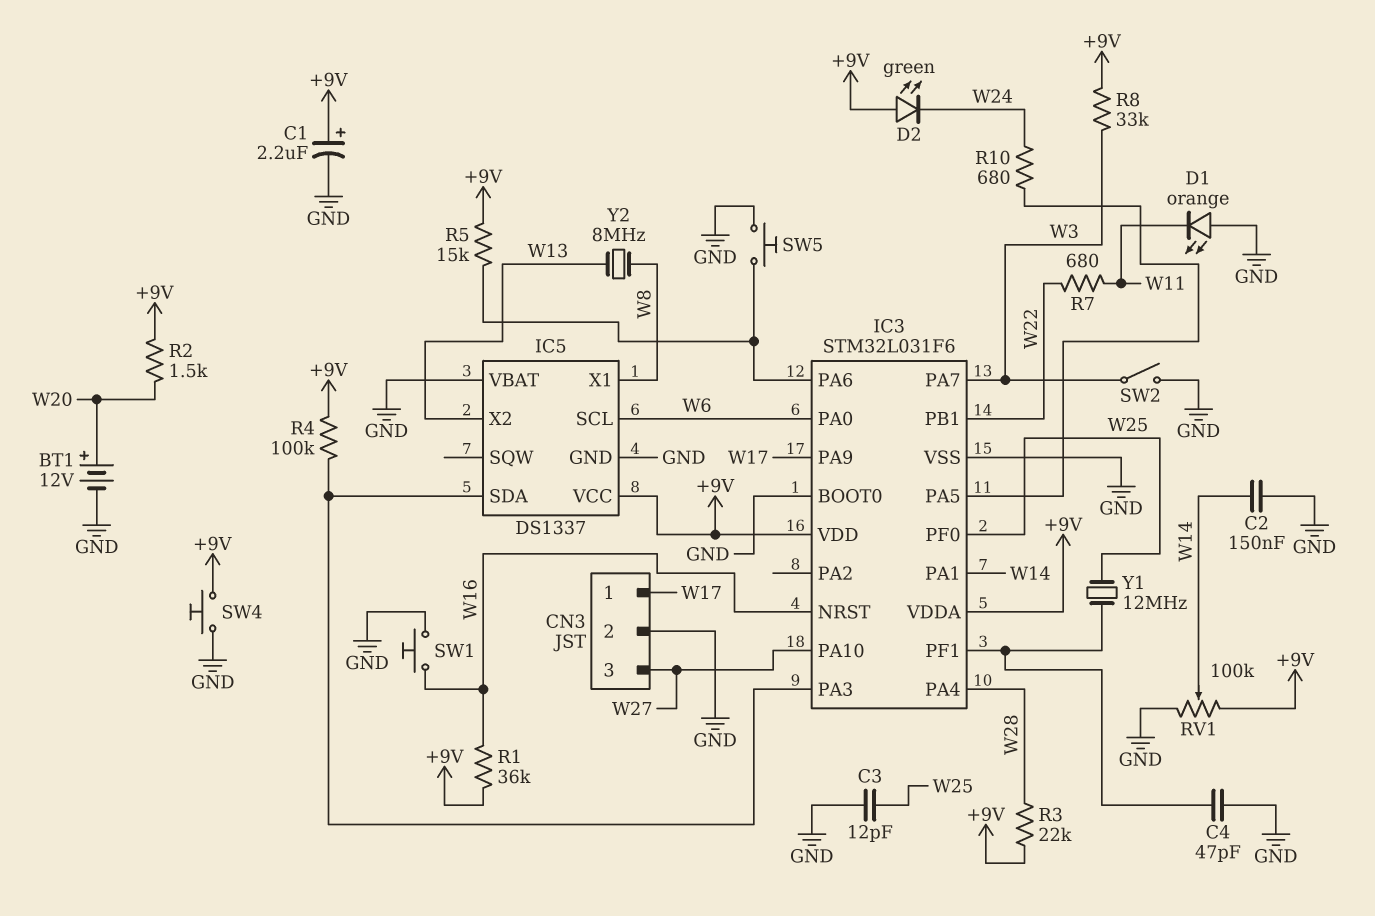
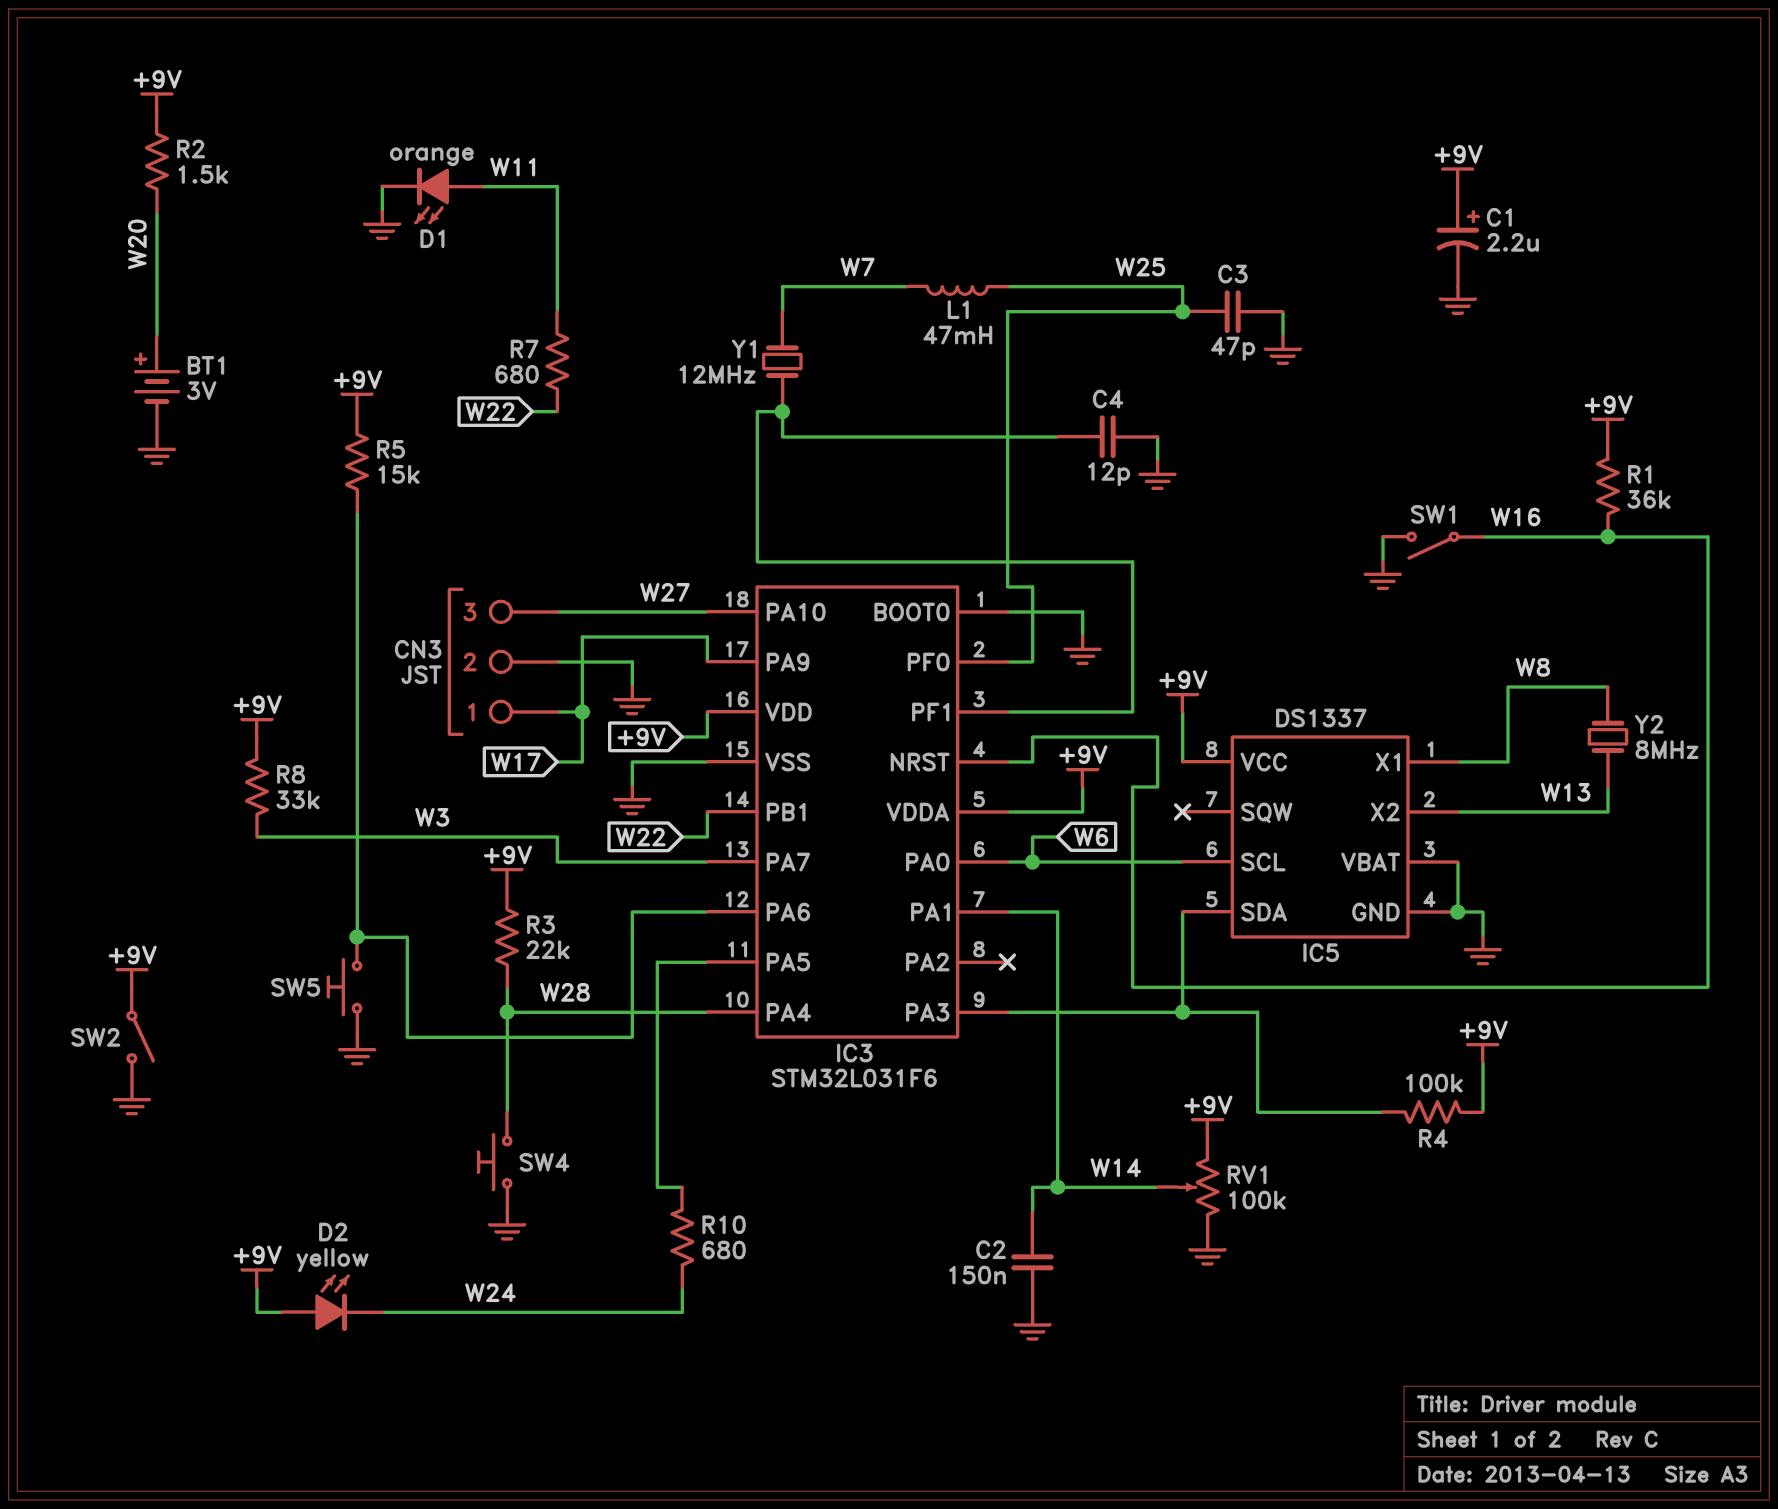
BT1: 12V (plus W20, minus GND) -> 3V (plus W20, minus GND)
C3: 12pF (GND, W25) -> 47pF (GND, W25)
C4: 47pF (GND, IC3/PF1) -> 12pF (GND, IC3/PF1)
D1: LED orange (A GND, K W11) -> LED orange (A W11, K GND)
D2: LED green (A +9V, K W24) -> LED yellow (A +9V, K W24)
L1: none -> 47mH (W7, W25)
SW1: button (GND, W16) -> switch (GND, W16)
SW2: switch (GND, W3) -> switch (+9V, GND)
SW4: button (+9V, GND) -> button (GND, W28)
Y1: 12MHz (IC3/PF1, W25) -> 12MHz (IC3/PF1, W7)

